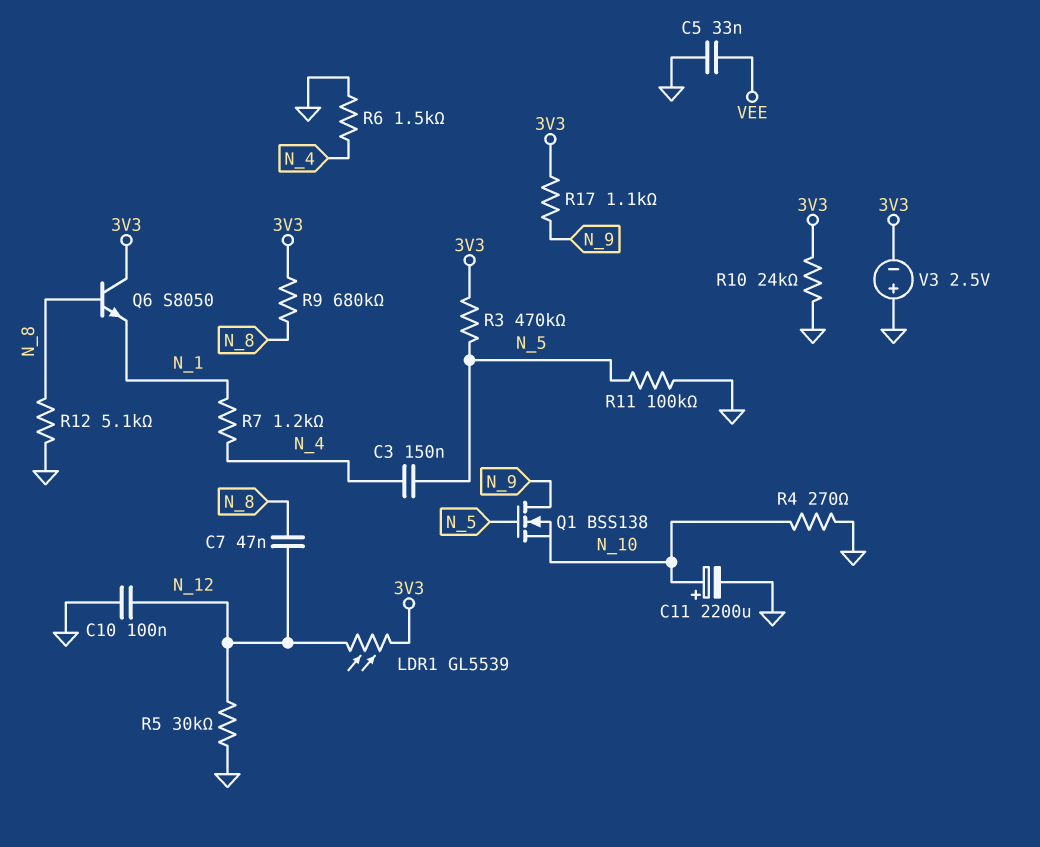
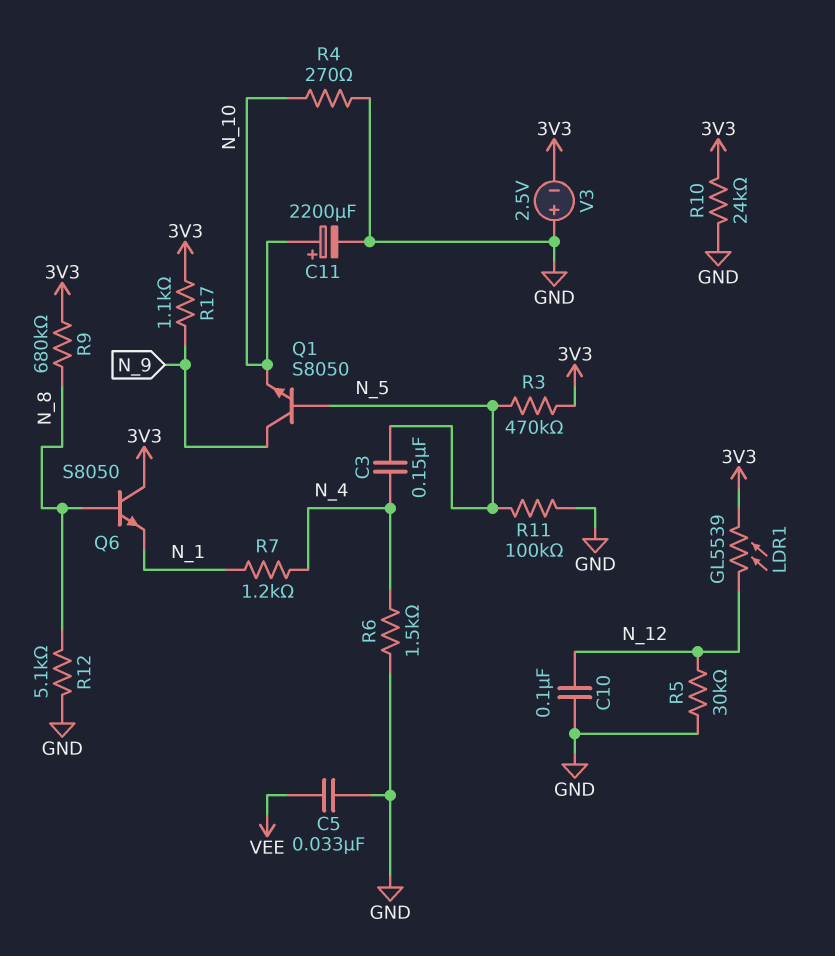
C7: 47nF (N_8, N_12) -> none
Q1: NMOS BSS138 (G N_5, D N_9, S N_10) -> NPN S8050 (B N_5, C N_9, E N_10)

